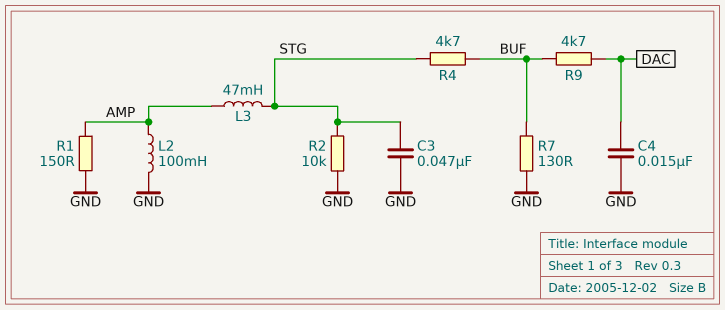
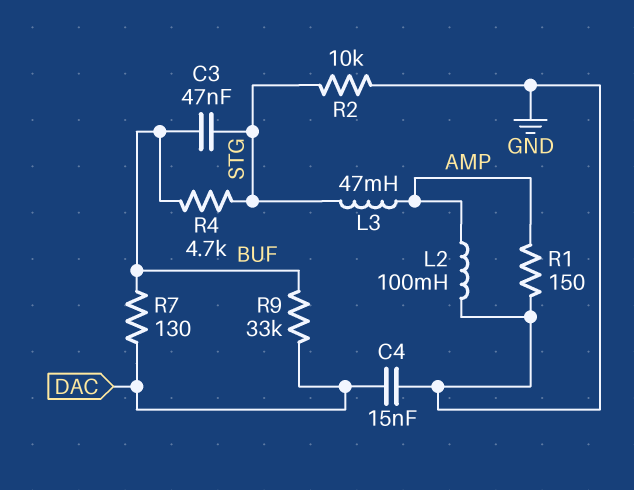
C3: 47nF (GND, STG) -> 47nF (BUF, STG)
R7: 130 (BUF, GND) -> 130 (BUF, DAC)
R9: 4.7k (BUF, DAC) -> 33k (BUF, DAC)

